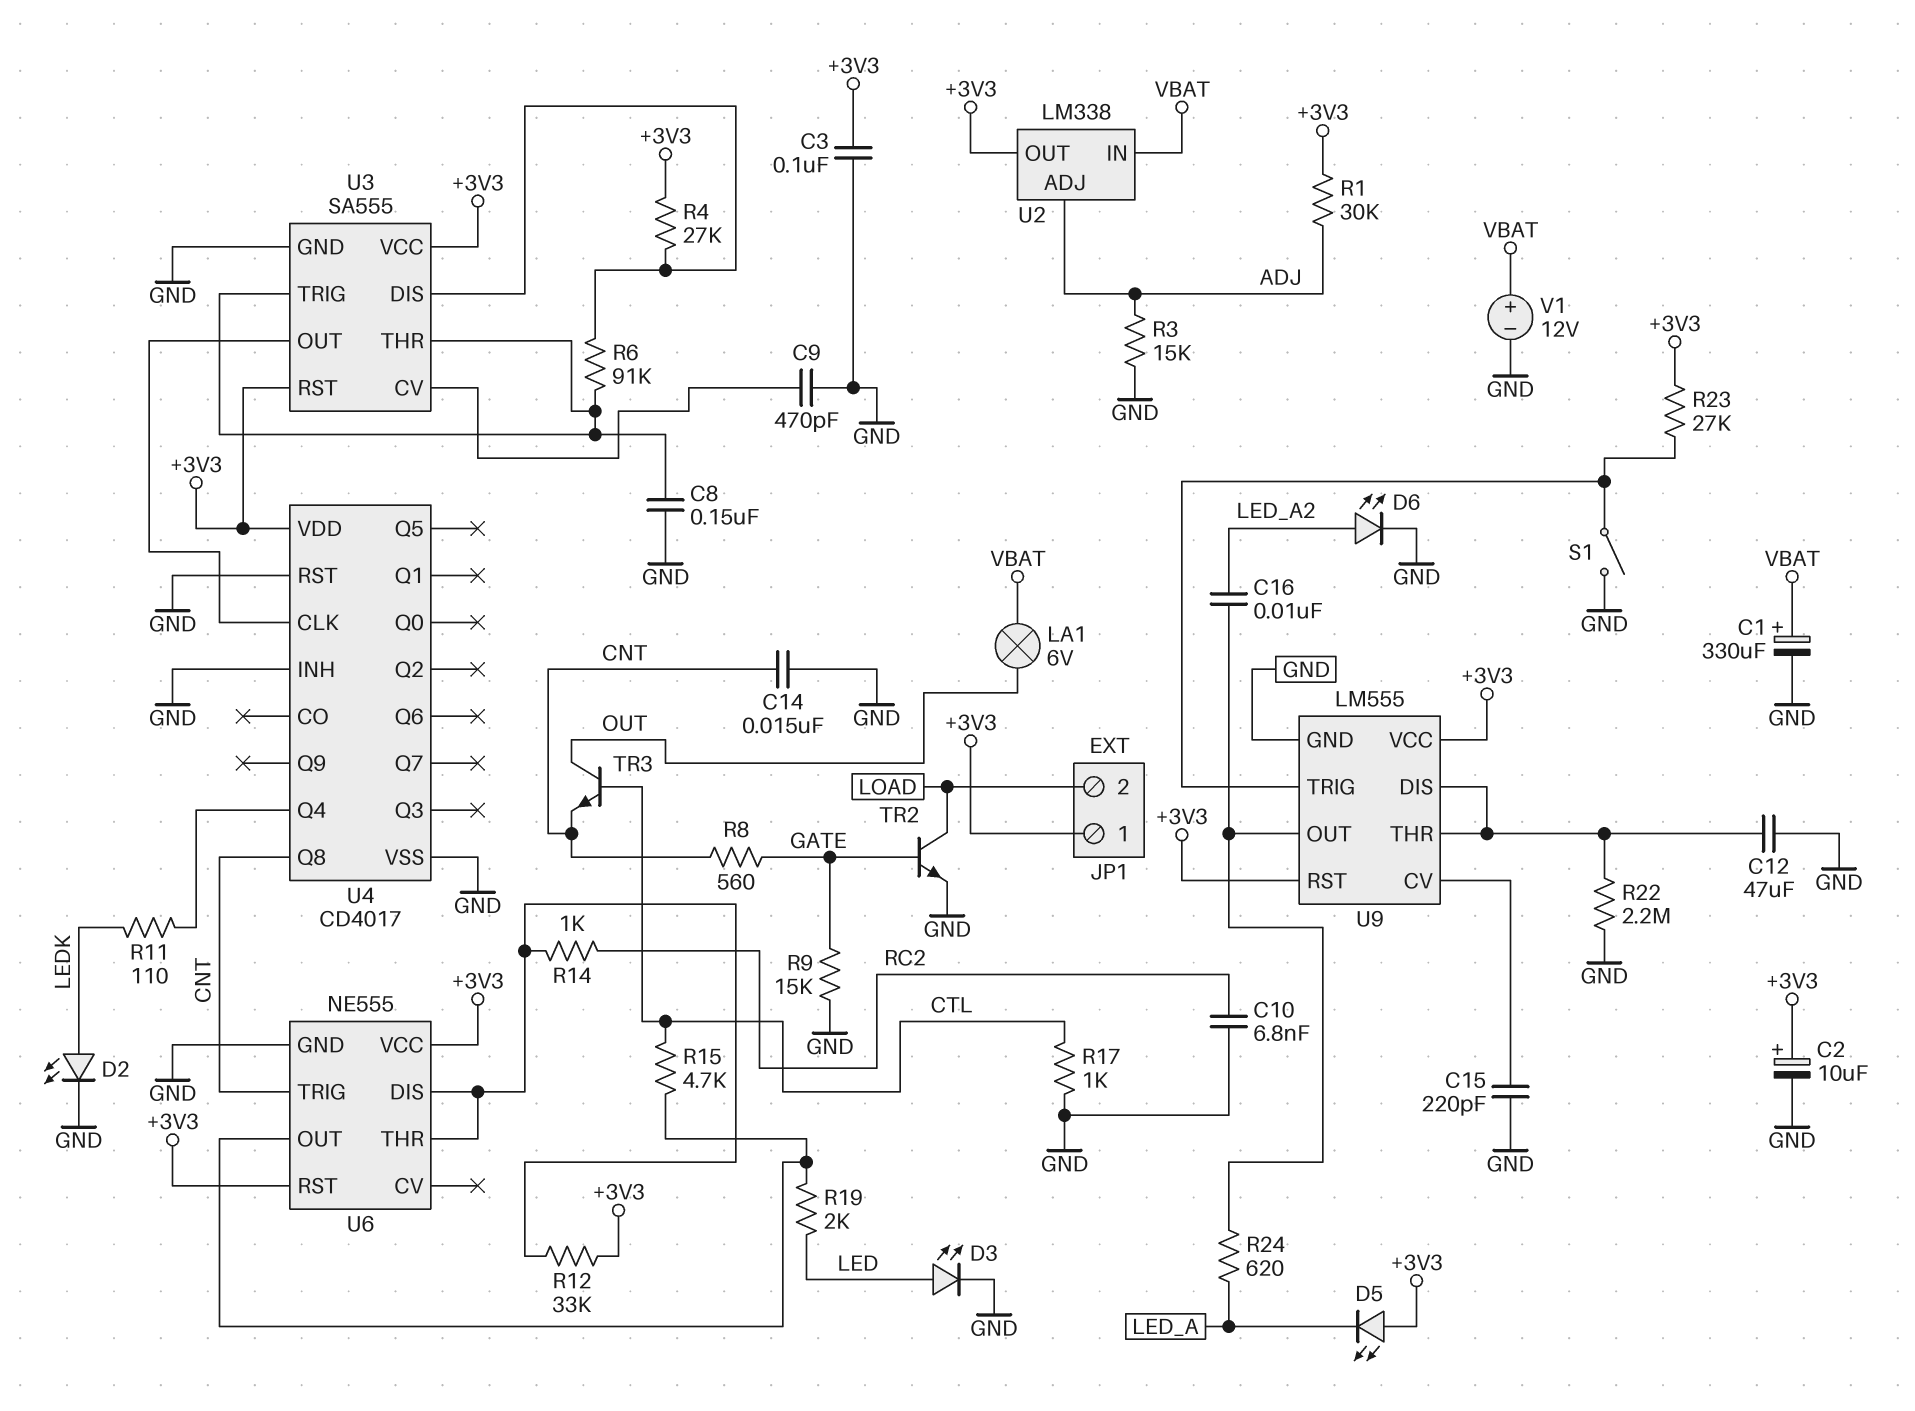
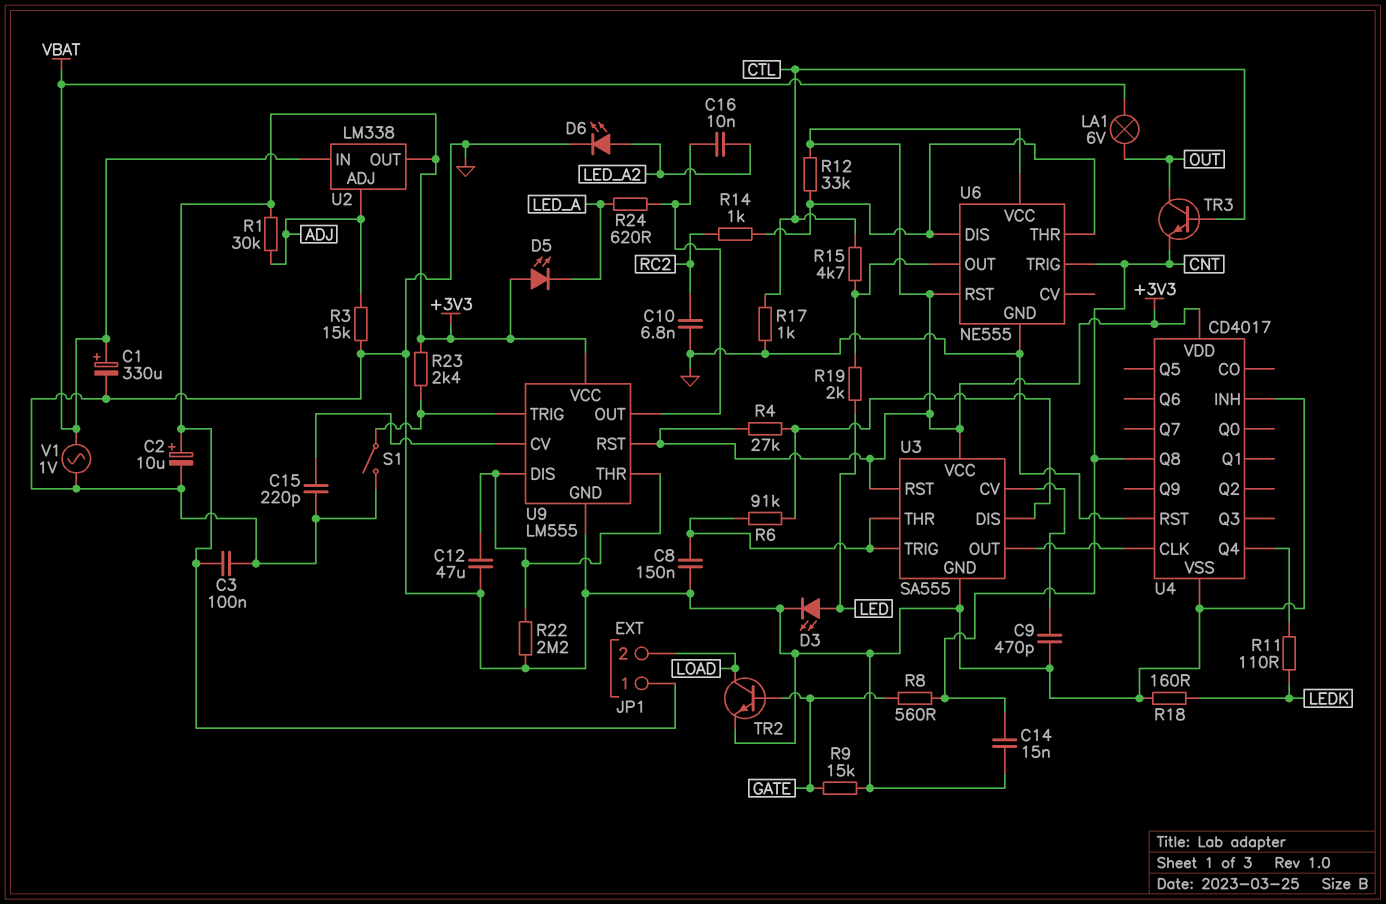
D2: LED (A LEDK, K GND) -> none
R18: none -> 160 (GND, LEDK)
R23: 27k (+3V3, U9/TRIG) -> 2.4k (+3V3, U9/TRIG)
V1: 12V (plus VBAT, minus GND) -> AC 1V (GND, VBAT)

